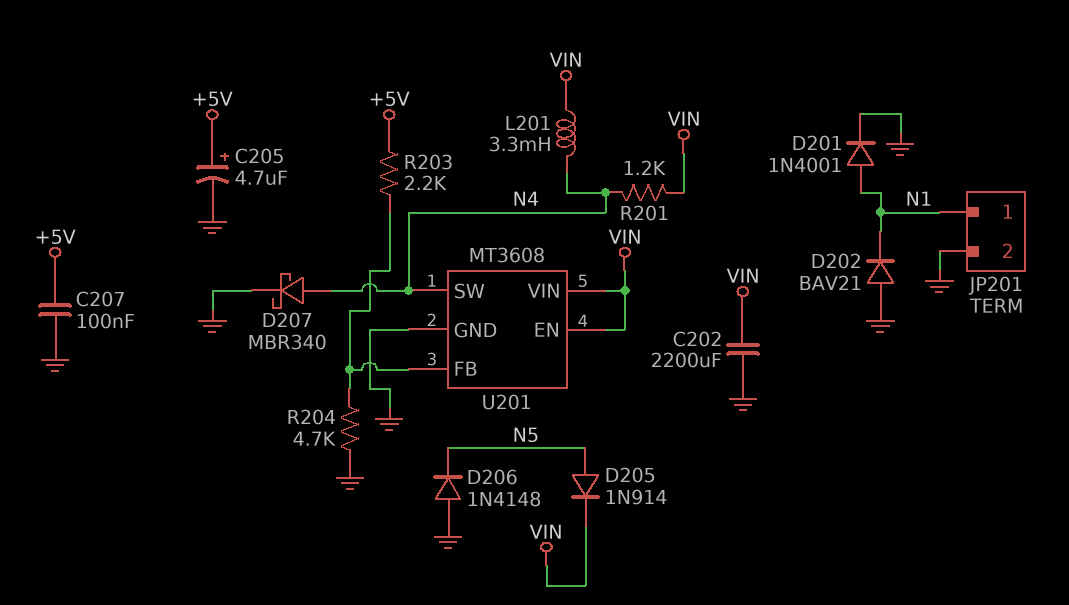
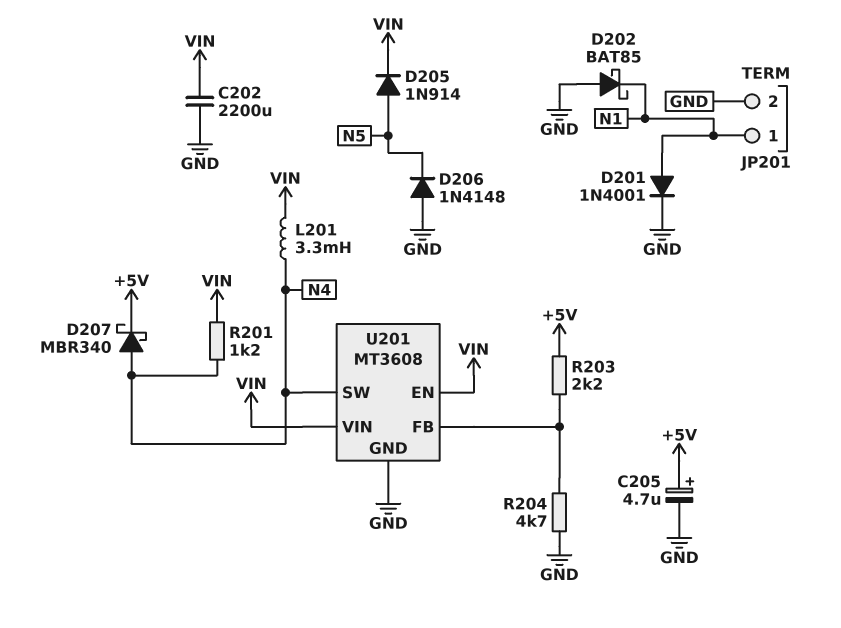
C207: 100nF (+5V, GND) -> none
D202: diode BAV21 (A GND, K N1) -> schottky BAT85 (A GND, K N1)
D207: schottky MBR340 (A N4, K GND) -> schottky MBR340 (A N4, K +5V)

